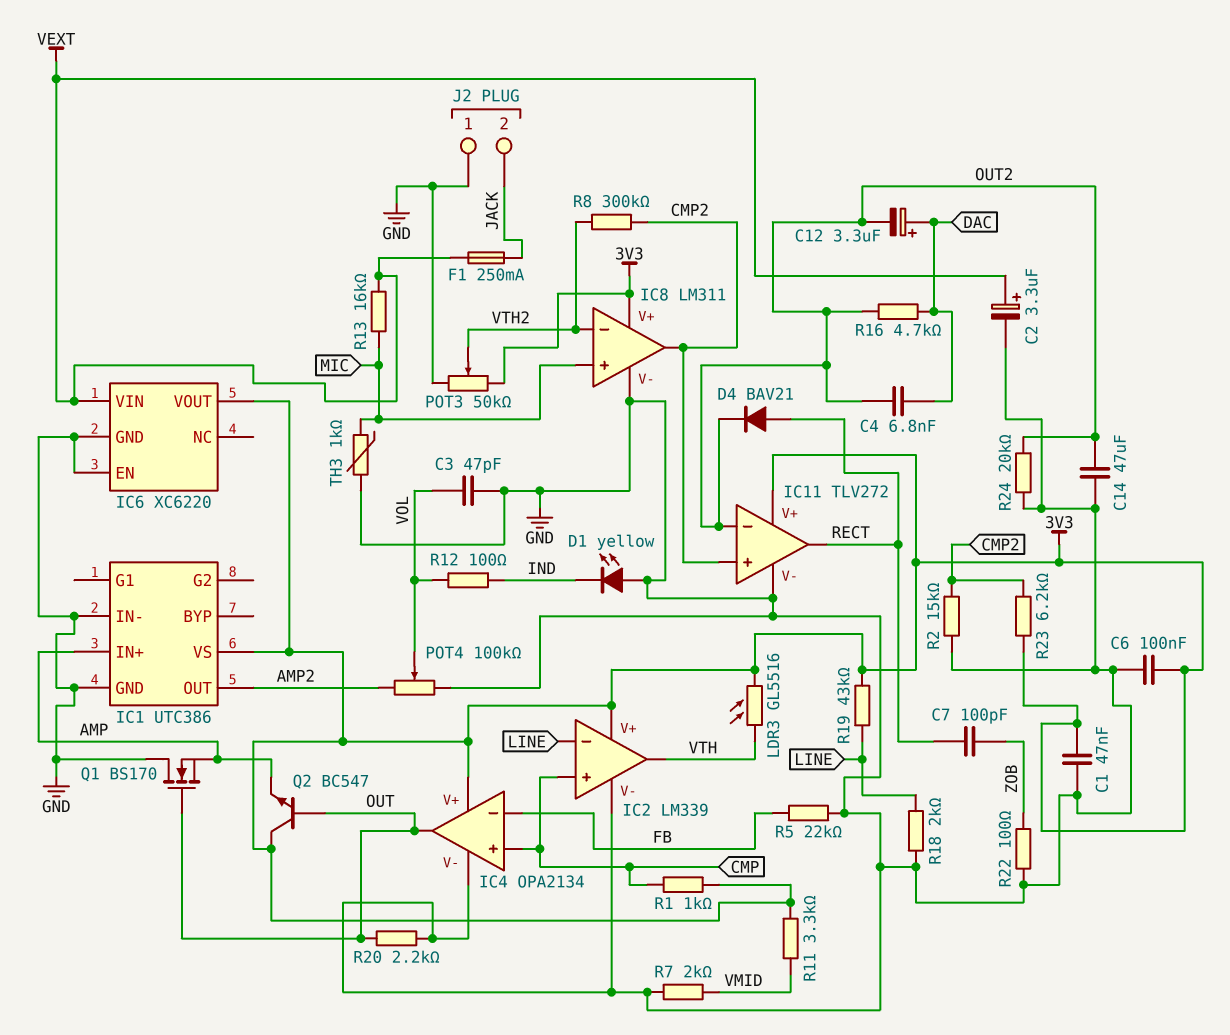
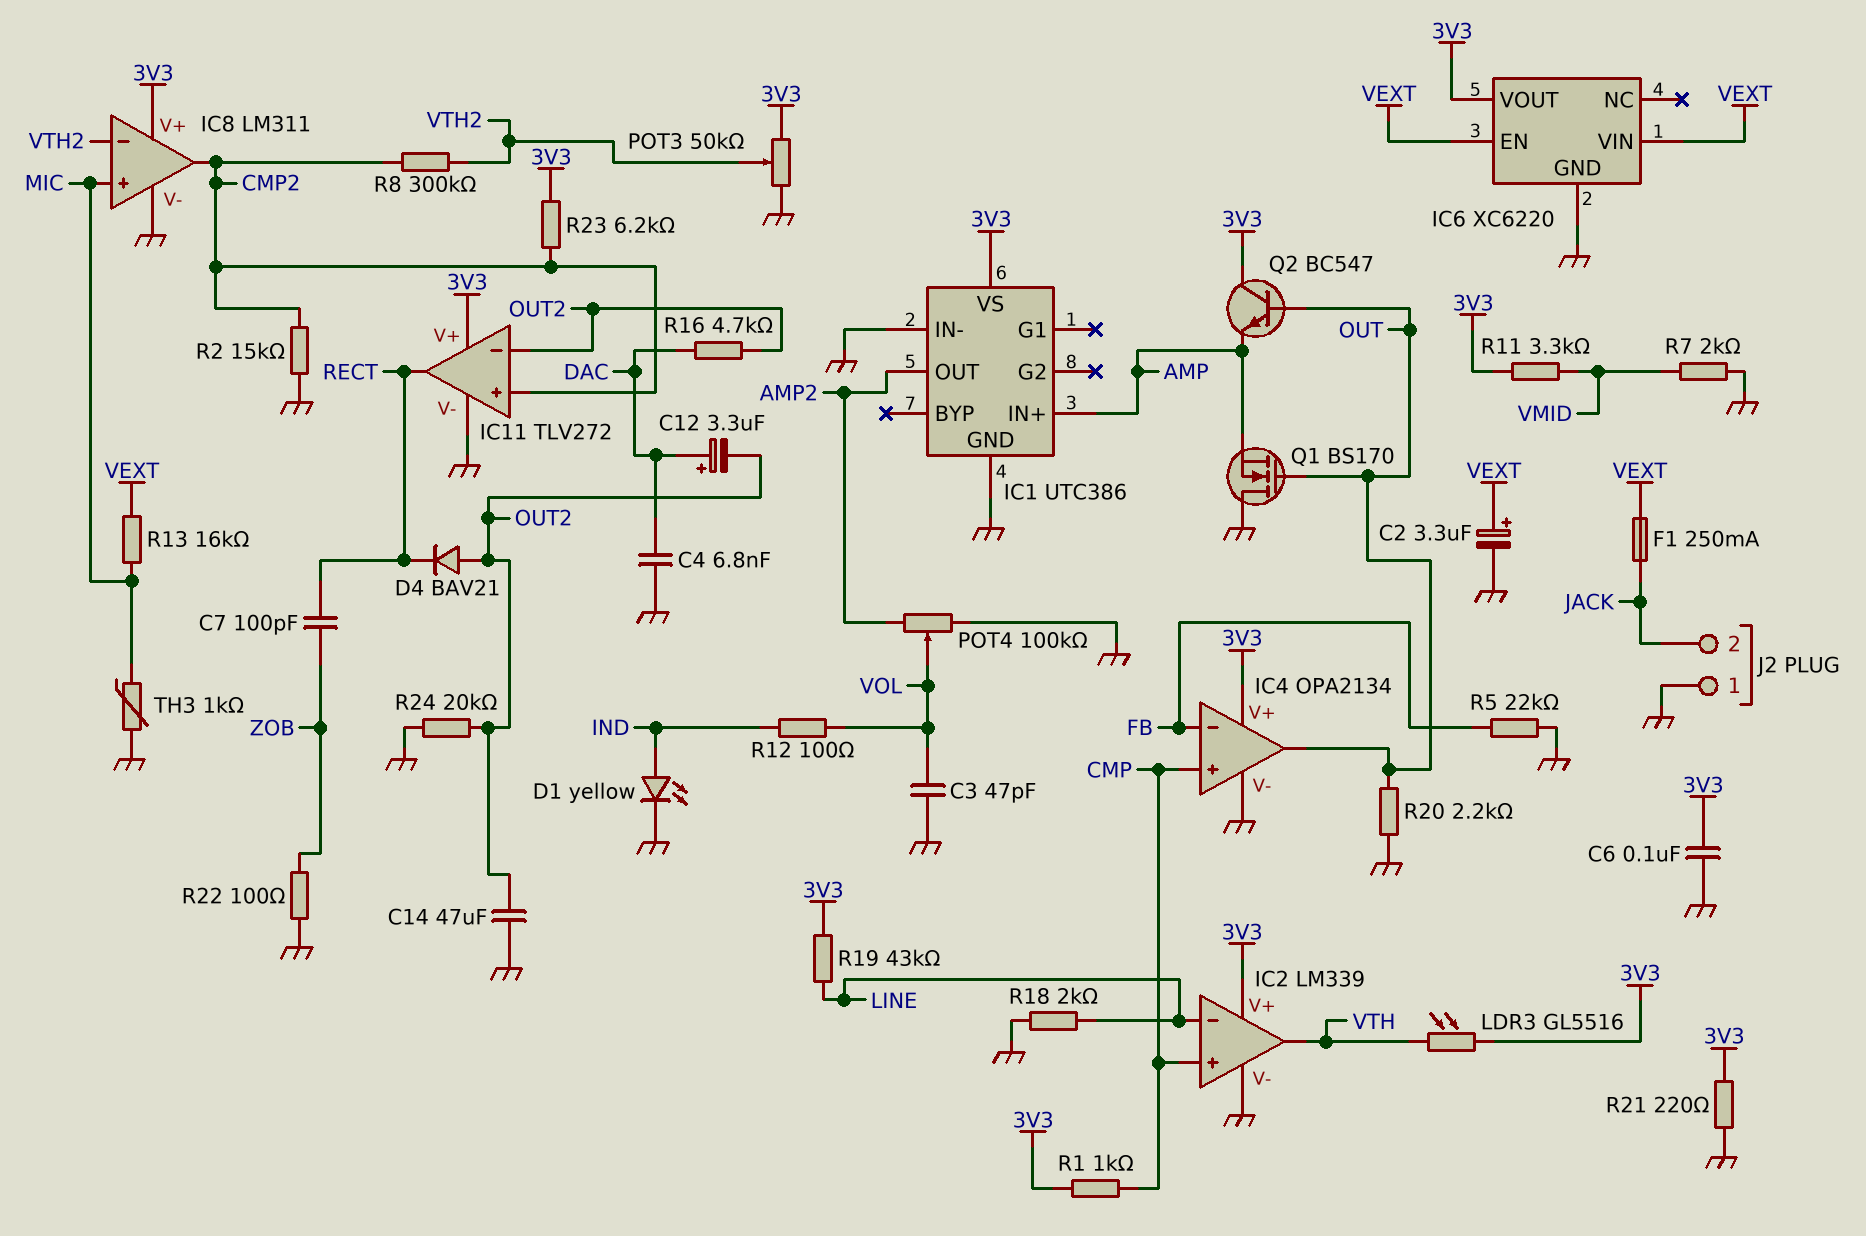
C1: 47nF (3V3, GND) -> none
C4: 6.8nF (DAC, OUT2) -> 6.8nF (DAC, GND)
D1: LED yellow (A GND, K IND) -> LED yellow (A IND, K GND)
D4: diode BAV21 (A RECT, K OUT2) -> diode BAV21 (A OUT2, K RECT)
IC6 pin EN: GND -> VEXT
R21: none -> 220 (3V3, GND)

